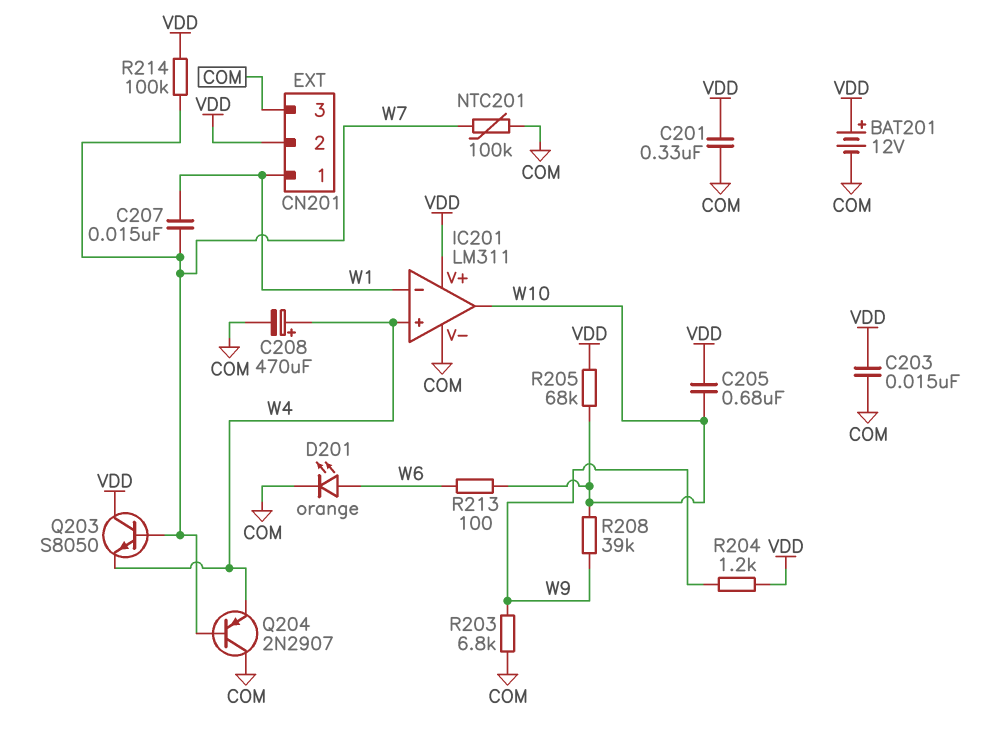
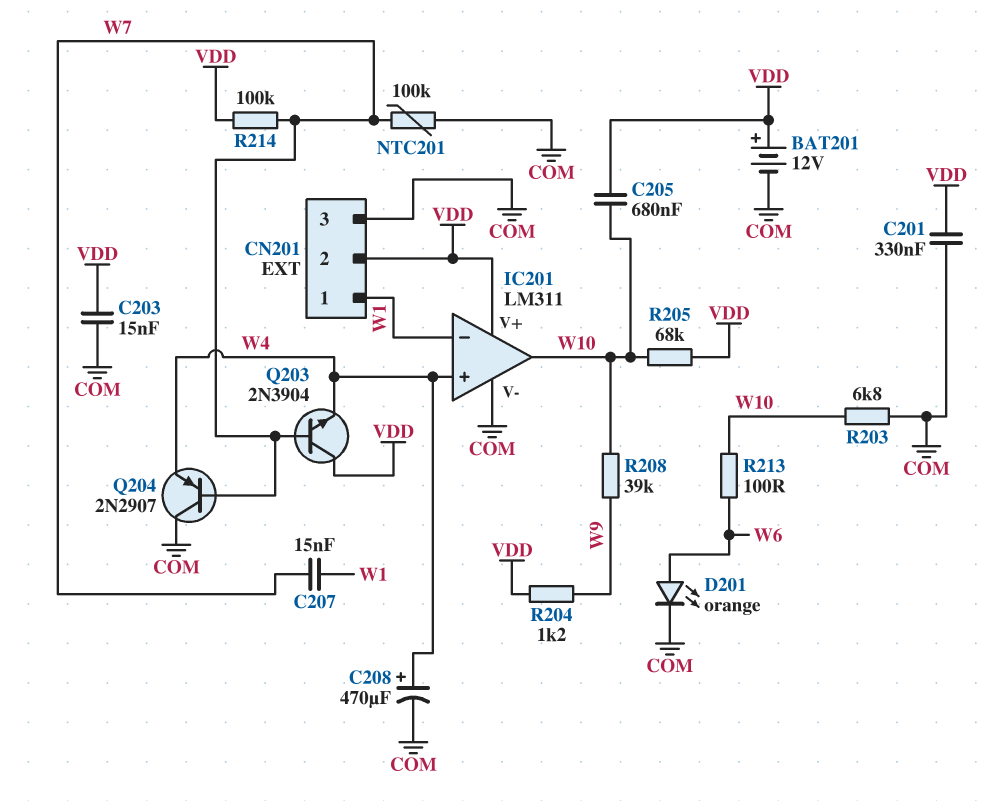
Q203: NPN S8050 (B W7, C VDD, E W4) -> NPN 2N3904 (B W7, C VDD, E W4)
R203: 6.8k (COM, W9) -> 6.8k (COM, W10)

